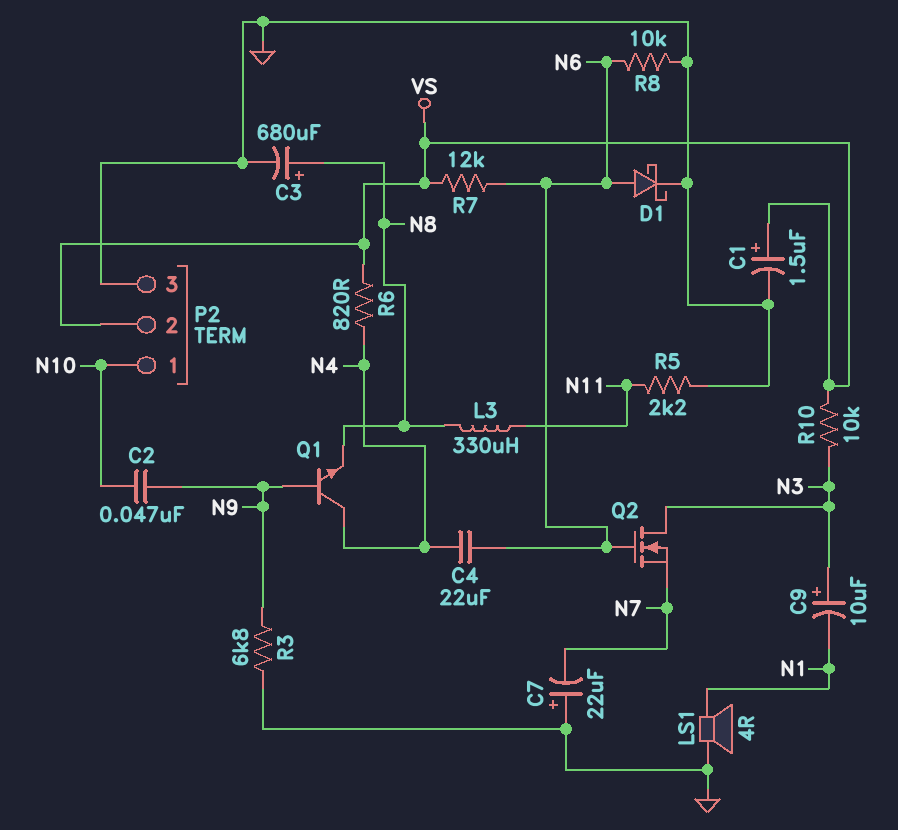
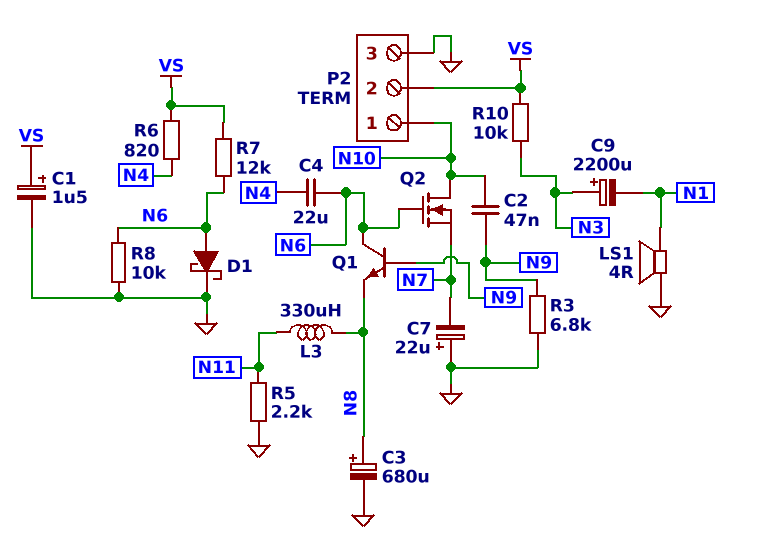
C9: 10uF (plus N3, minus N1) -> 2200uF (plus N3, minus N1)
Q1: NPN (B N9, C N4, E N8) -> NPN (B N9, C N6, E N8)
Q2: NMOS (G N6, D N3, S N7) -> NMOS (G N6, D N10, S N7)

